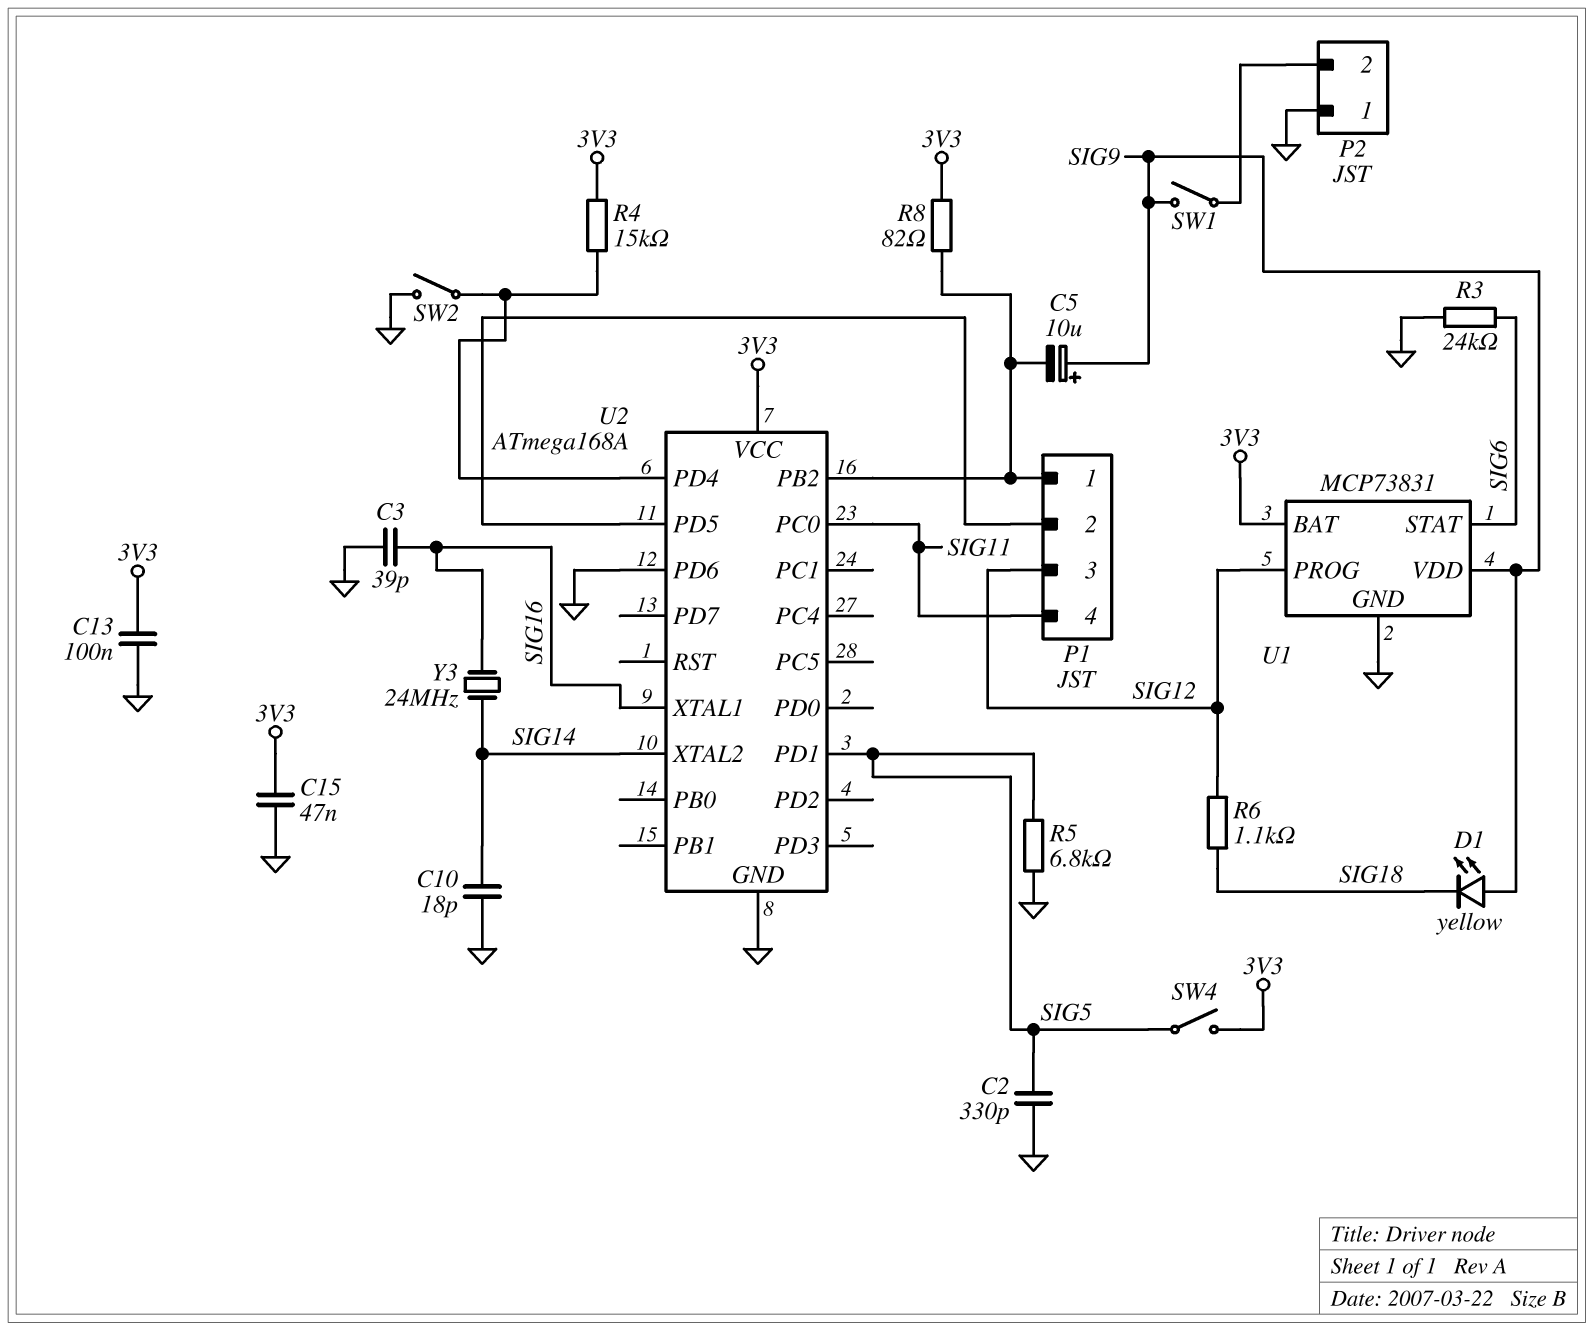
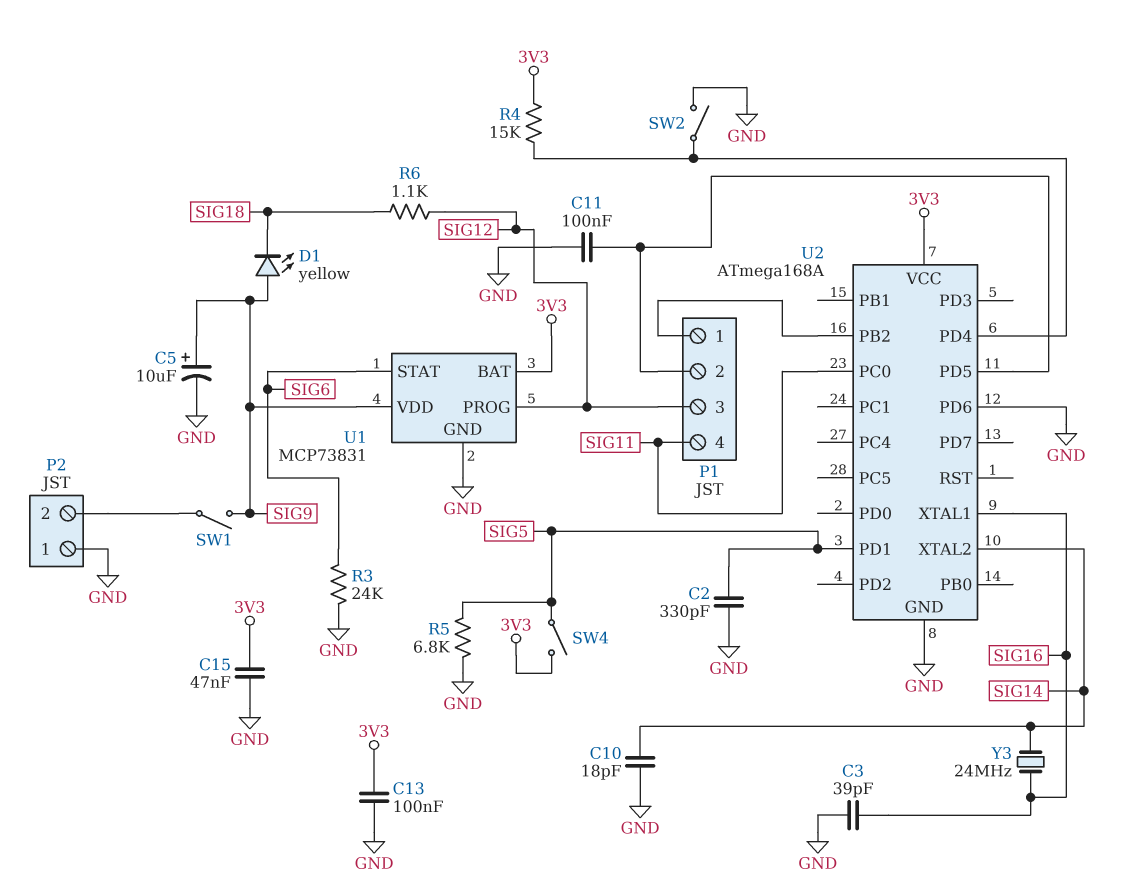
C5: 10uF (plus SIG9, minus P1/1) -> 10uF (plus SIG9, minus GND)
C11: none -> 100nF (GND, P1/2)
R8: 82 (3V3, P1/1) -> none

